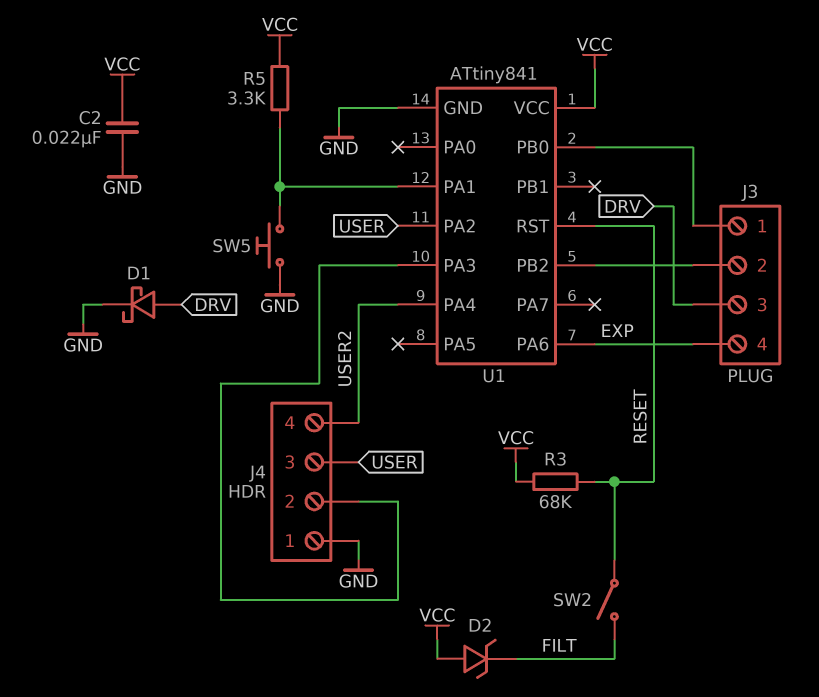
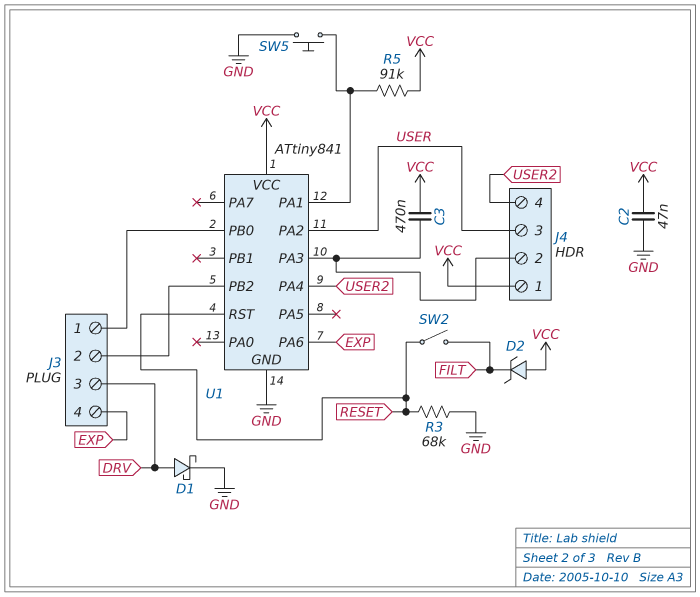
C2: 22nF (GND, VCC) -> 47nF (GND, VCC)
C3: none -> 470nF (J4/2, VCC)
J4 pin 1: GND -> VCC
R3: 68k (RESET, VCC) -> 68k (GND, RESET)
R5: 3.3k (U1/PA1, VCC) -> 91k (U1/PA1, VCC)

